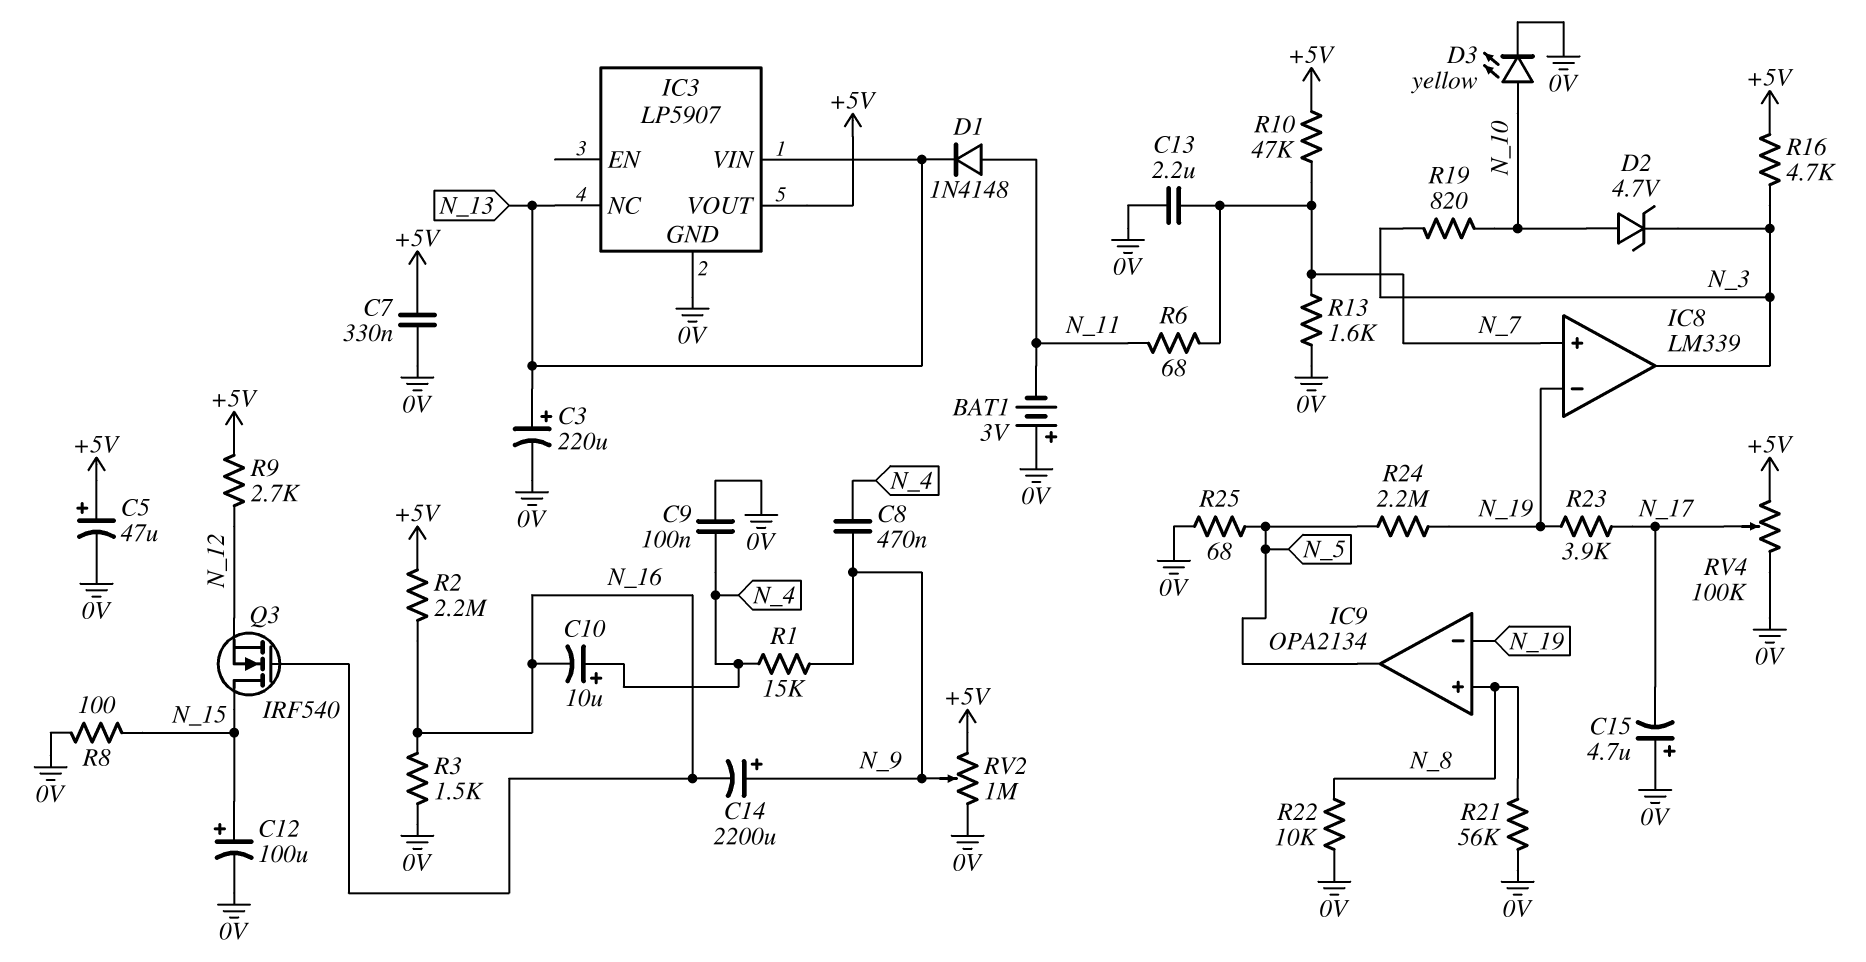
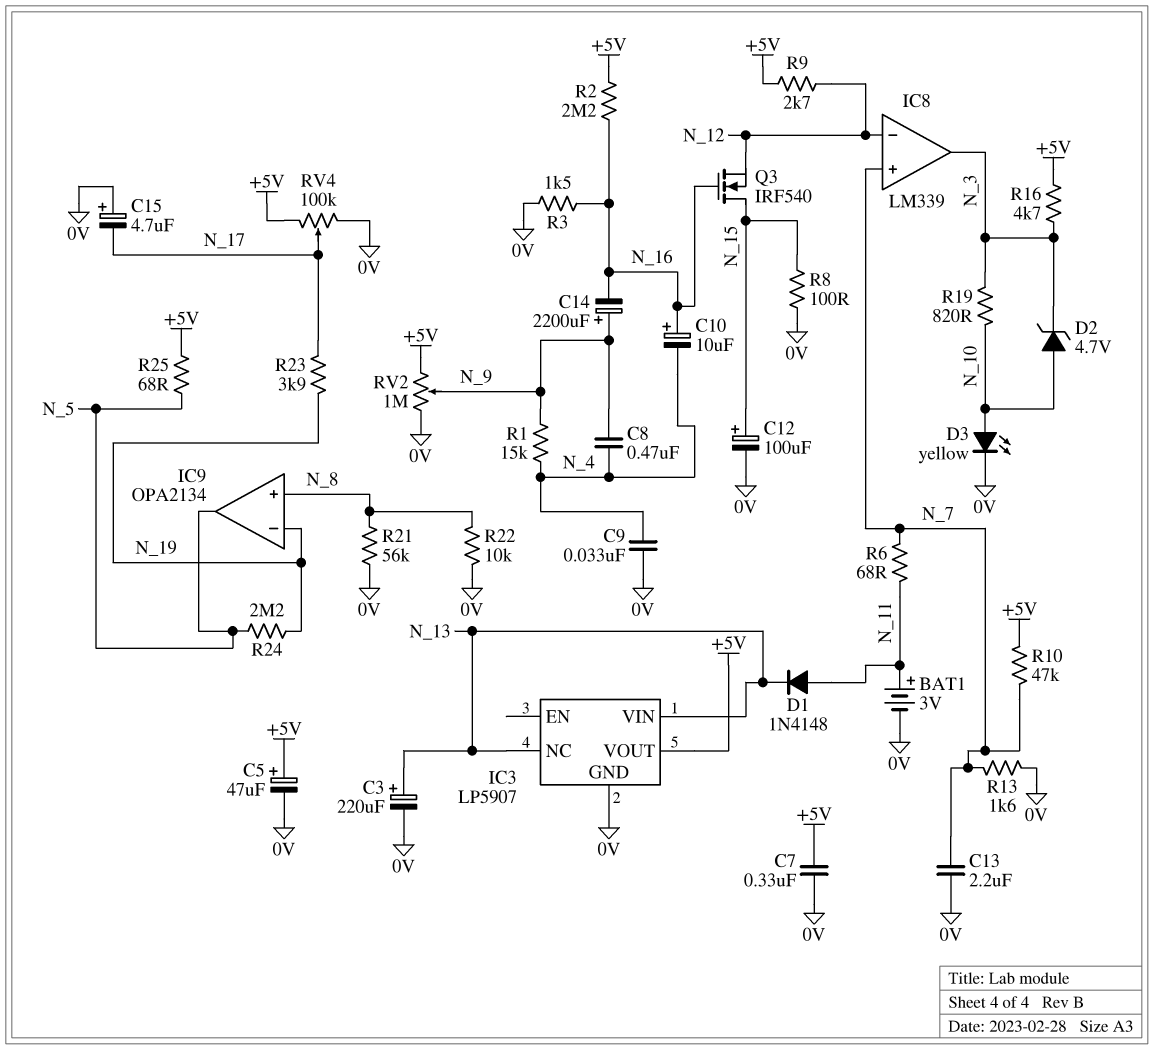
BAT1: 3V (plus 0V, minus N_11) -> 3V (plus N_11, minus 0V)
C9: 100nF (0V, N_4) -> 33nF (0V, N_4)
C10: 10uF (plus N_4, minus N_16) -> 10uF (plus N_16, minus N_4)
IC8 pin in-: N_19 -> N_12
R25: 68 (0V, N_5) -> 68 (+5V, N_5)

